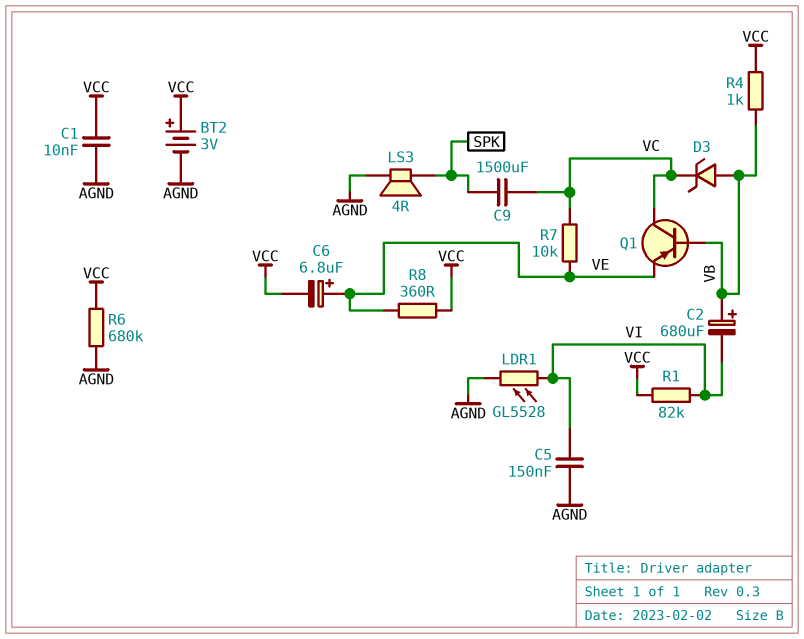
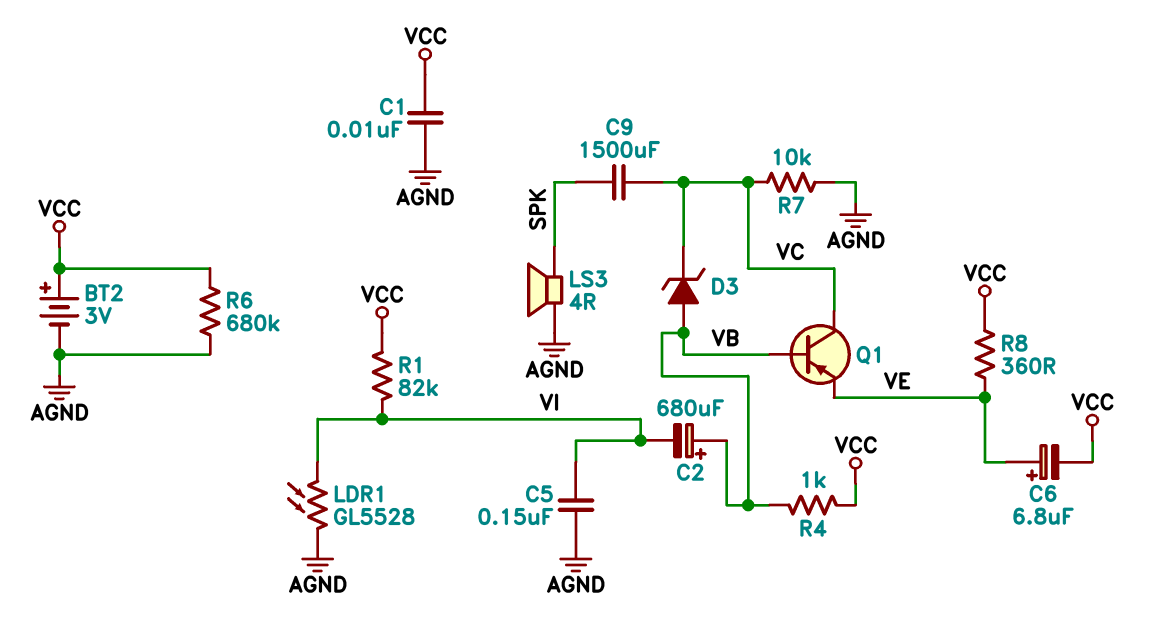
R7: 10k (VC, VE) -> 10k (AGND, VC)

